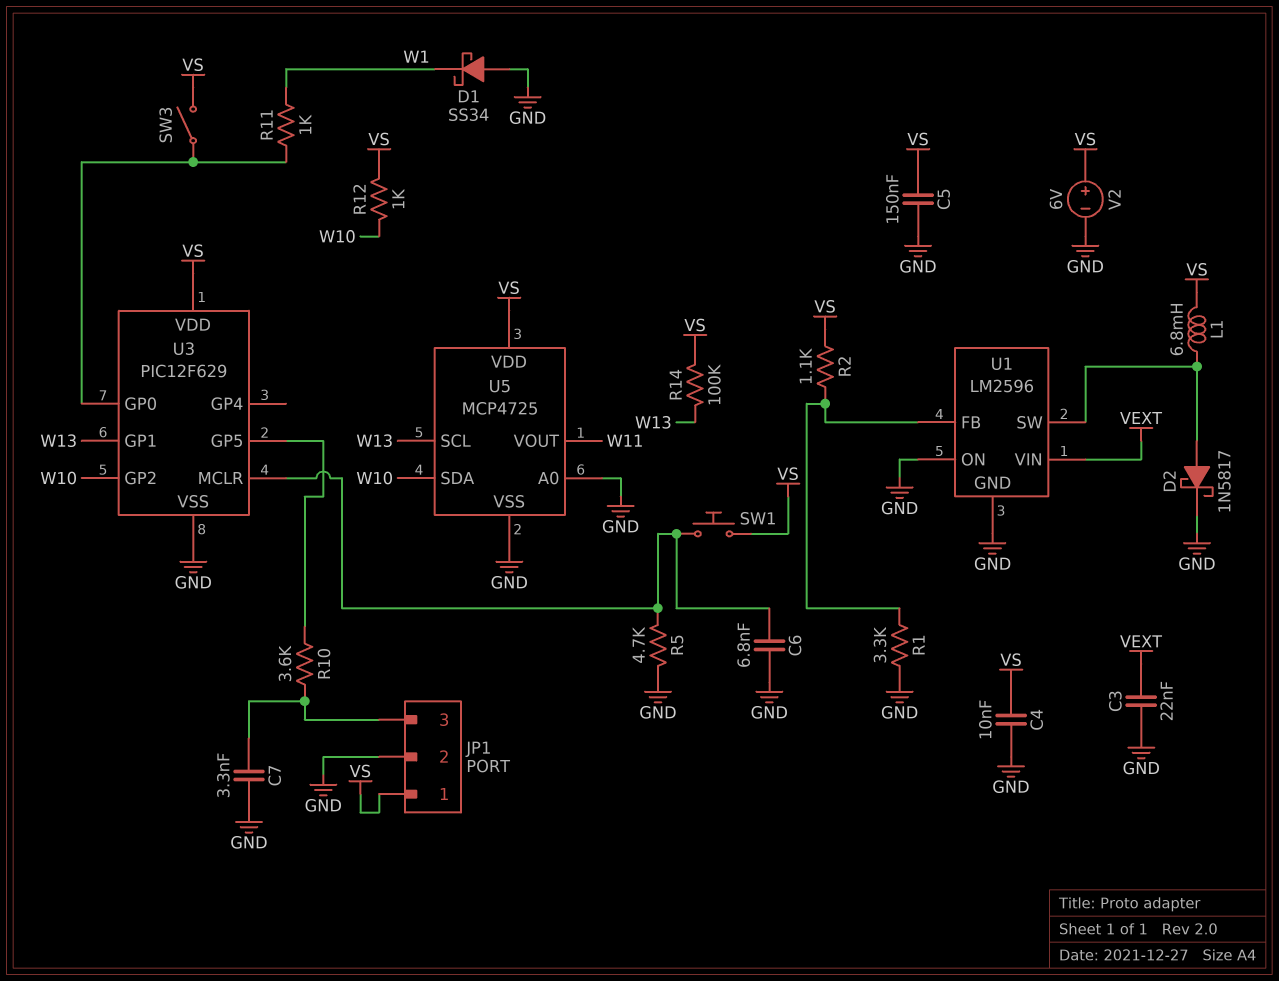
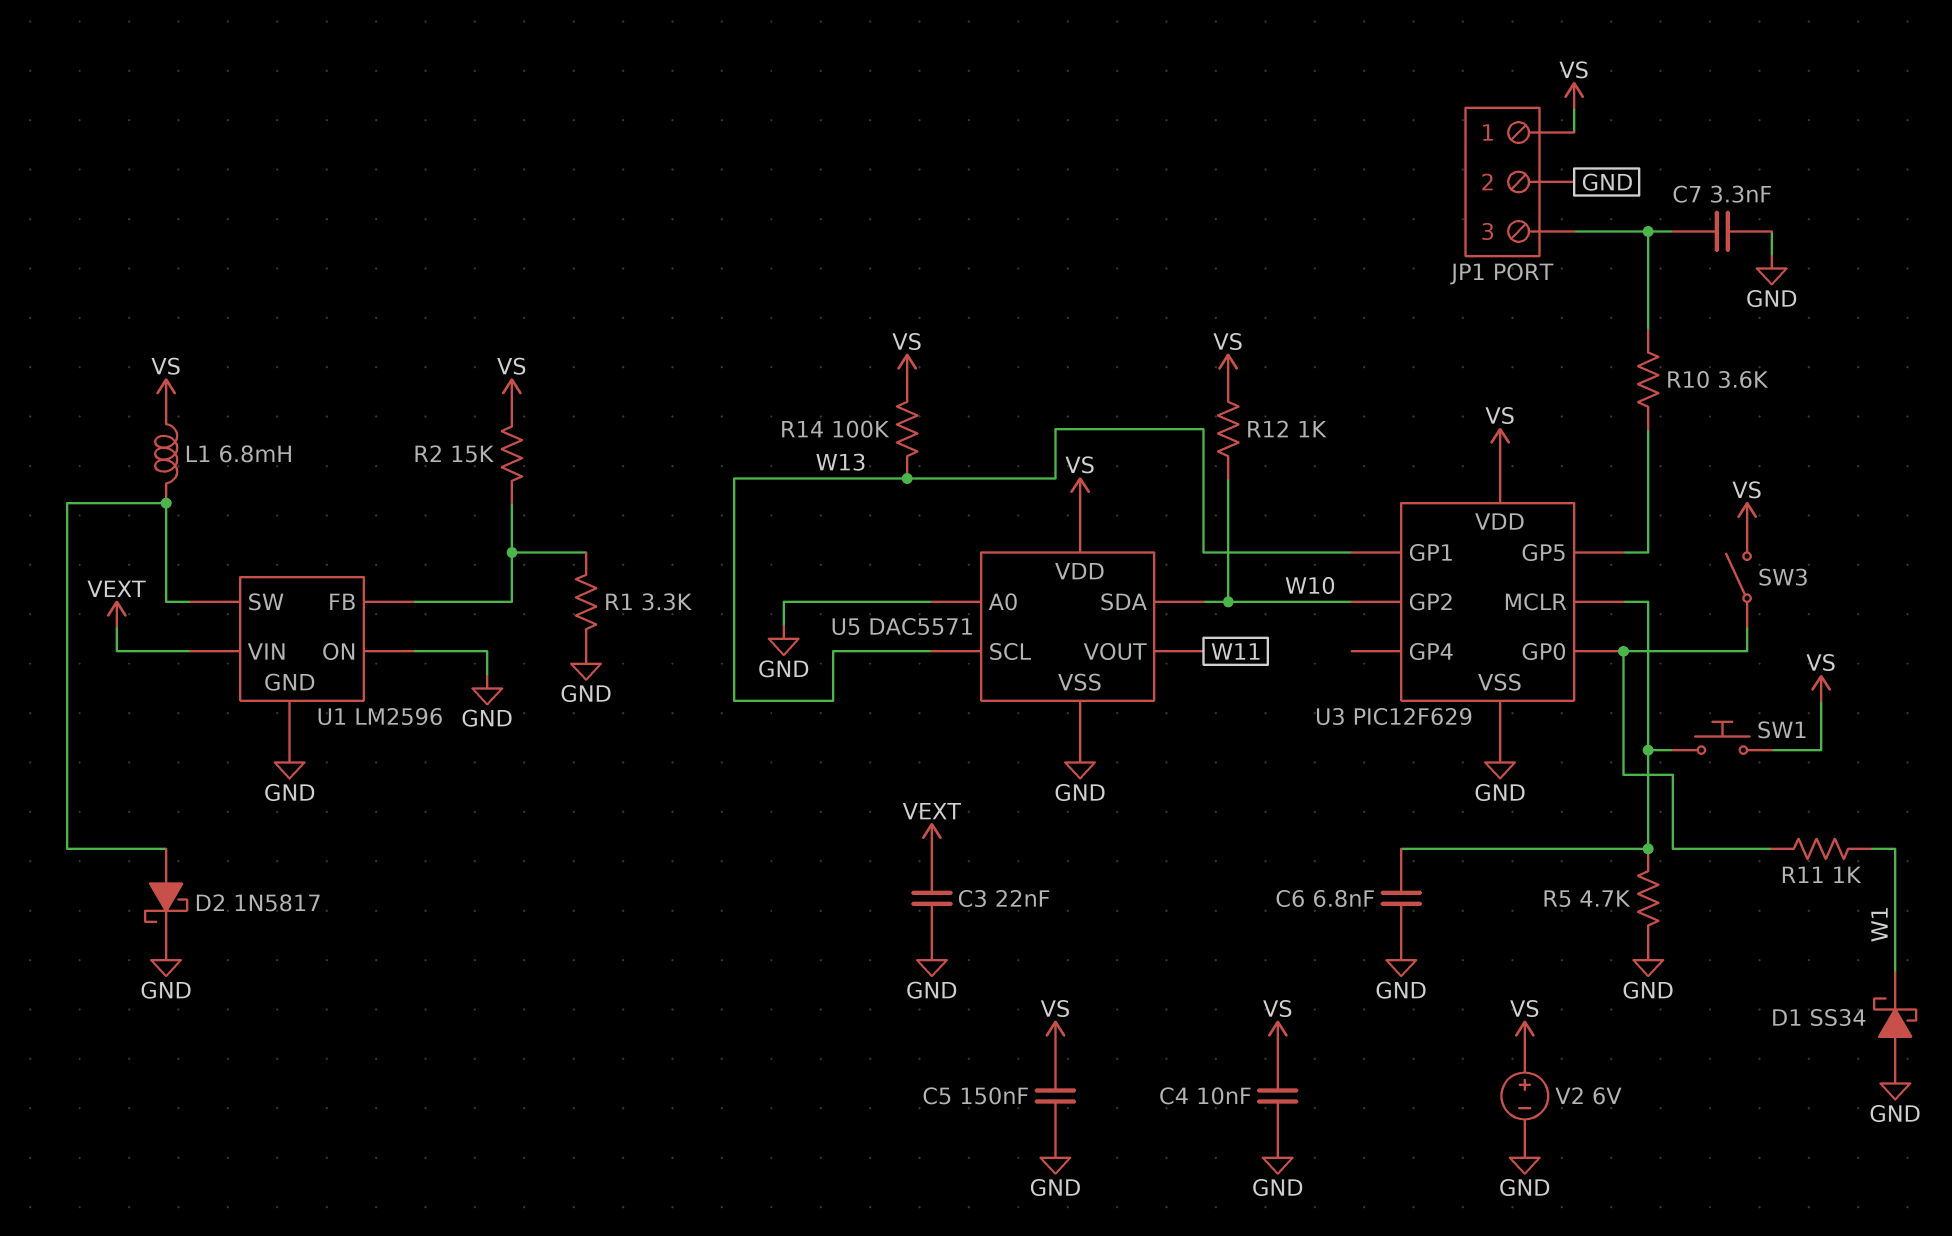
R2: 1.1k (U1/FB, VS) -> 15k (U1/FB, VS)
U5: MCP4725 -> DAC5571

